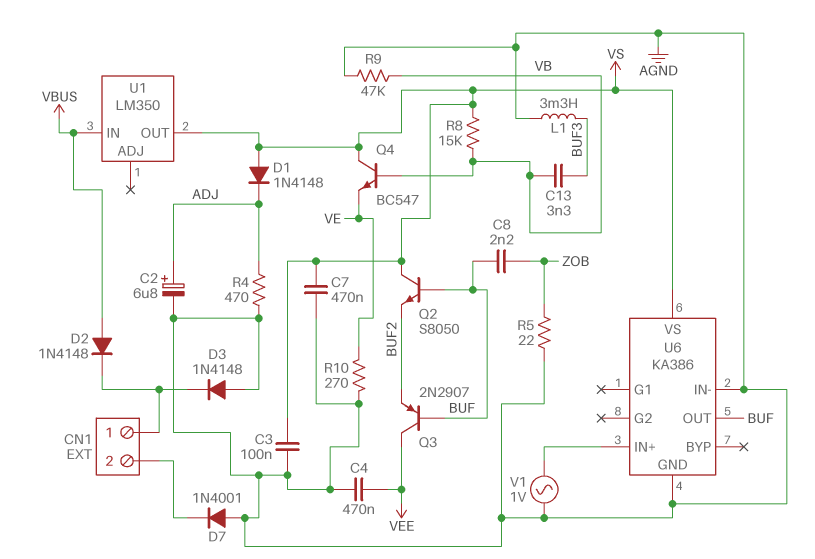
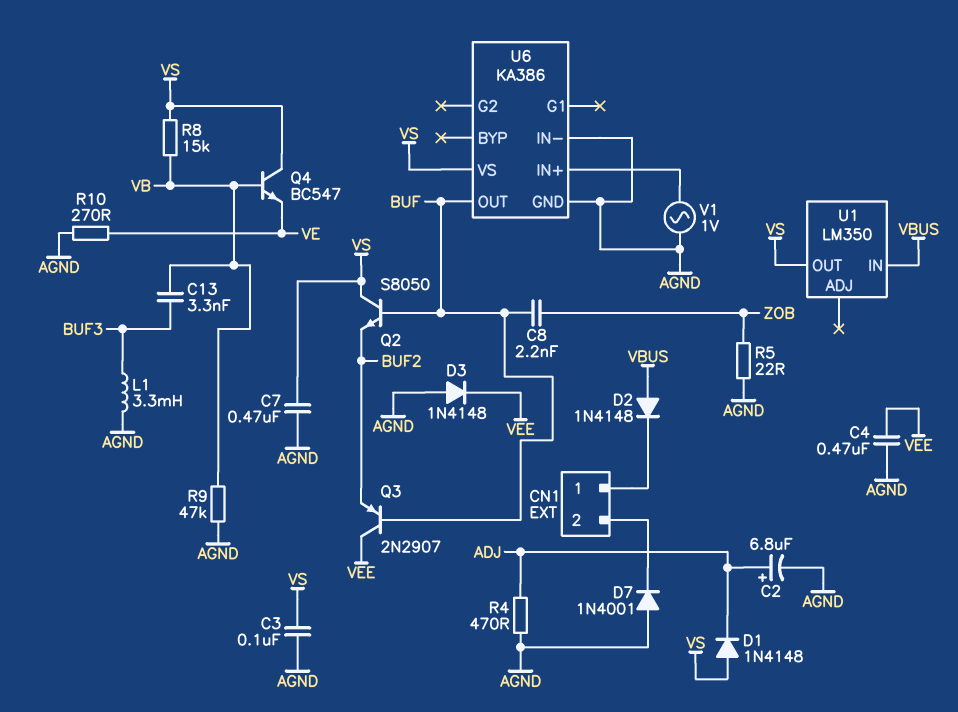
D3: diode 1N4148 (A AGND, K CN1/1) -> diode 1N4148 (A AGND, K VEE)

